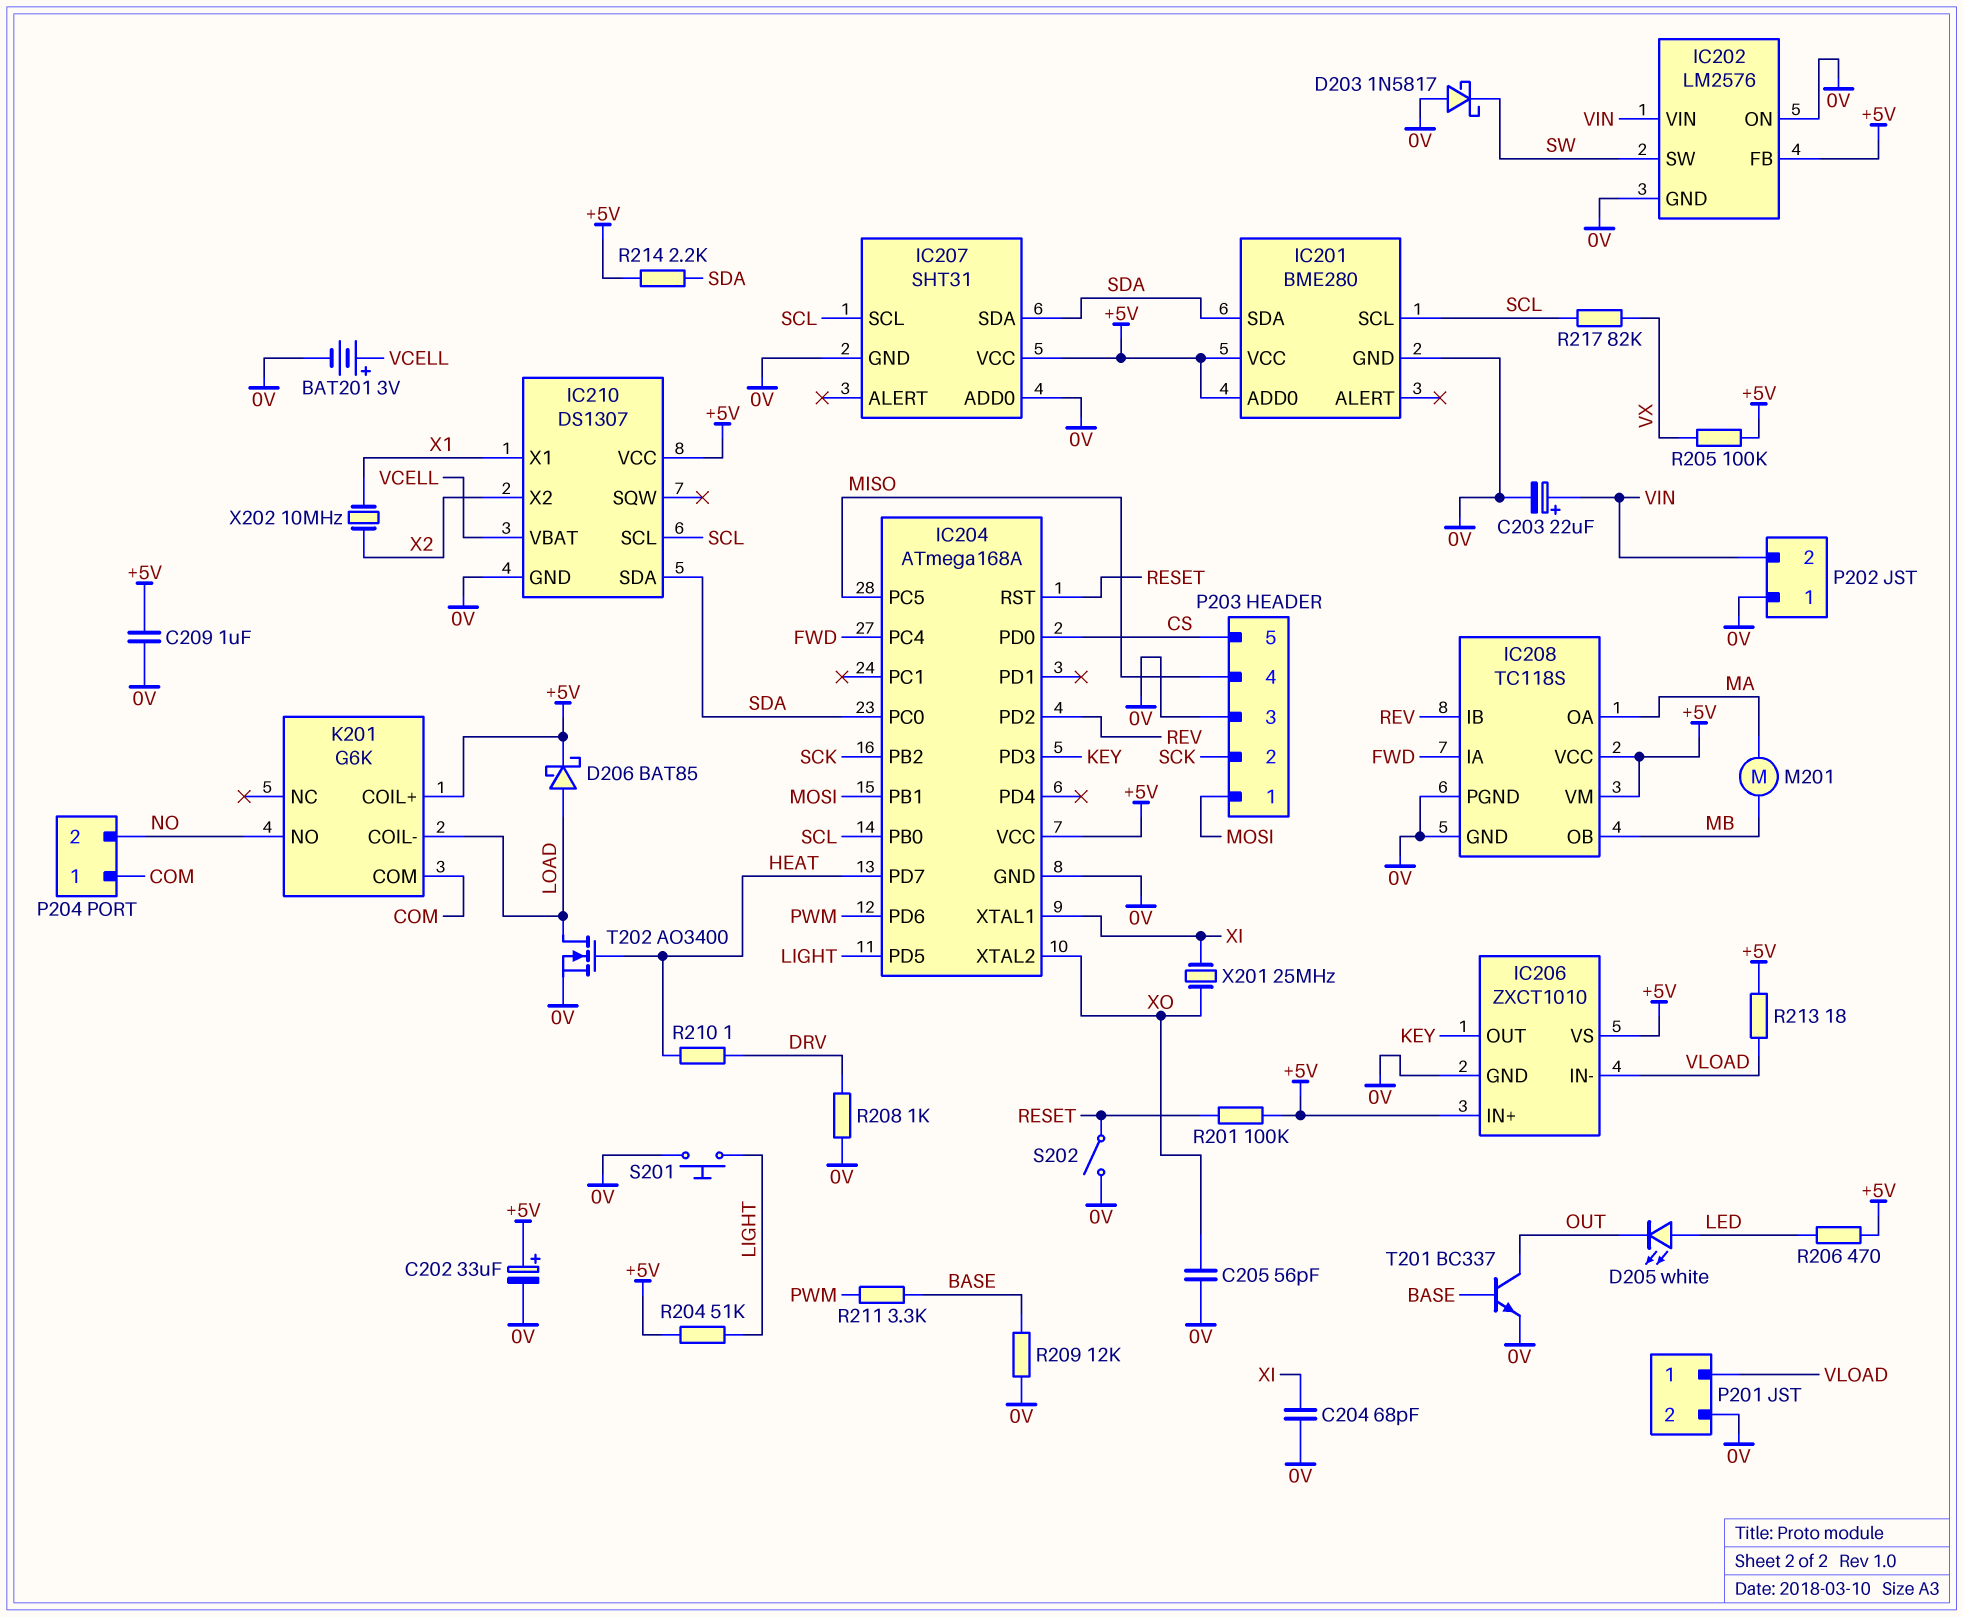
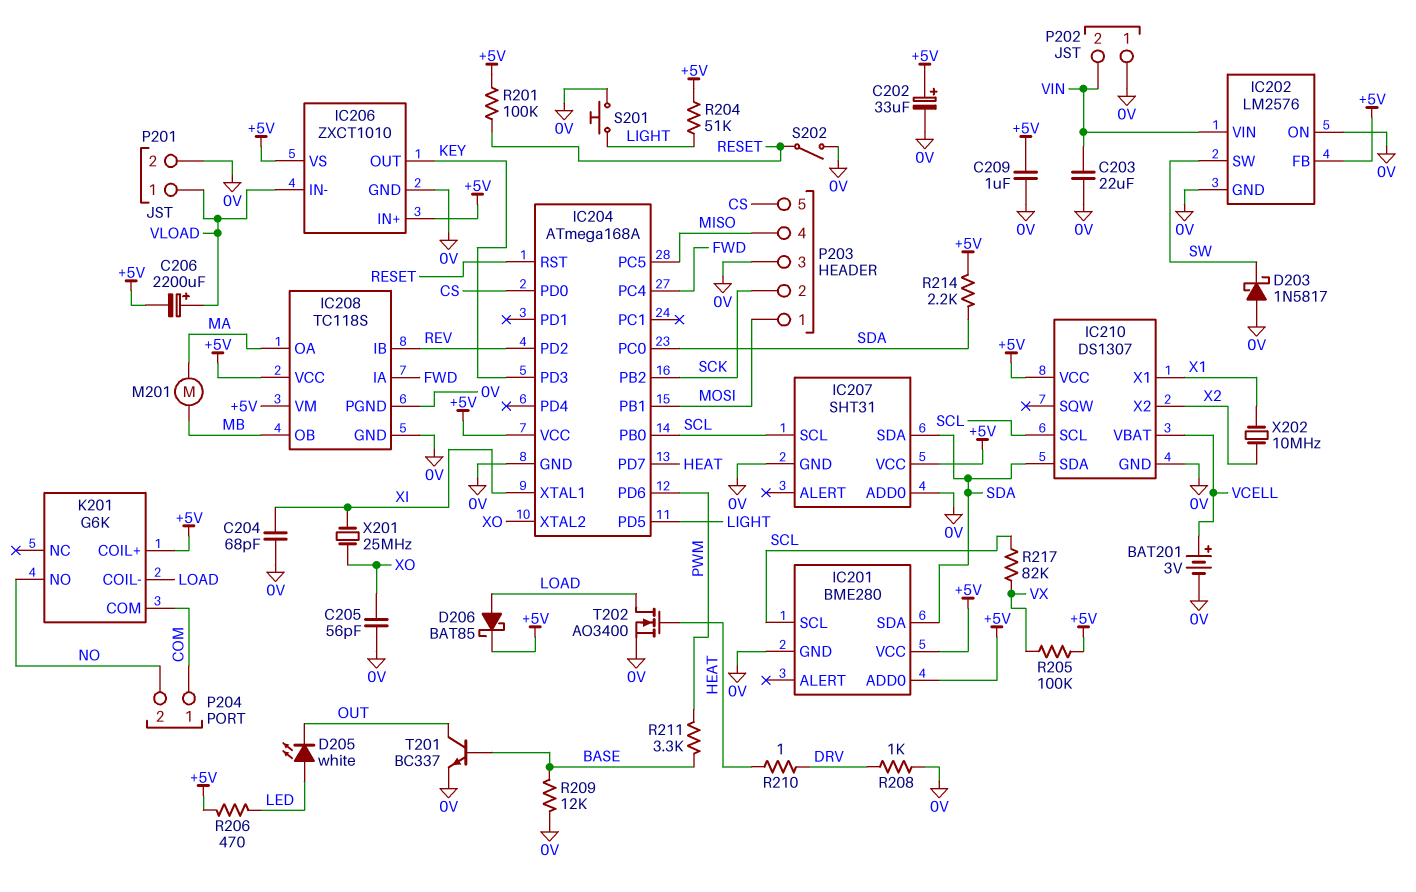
C203: 22uF (plus VIN, minus 0V) -> 22uF (0V, VIN)
C206: none -> 2200uF (plus VLOAD, minus +5V)
R213: 18 (+5V, VLOAD) -> none

